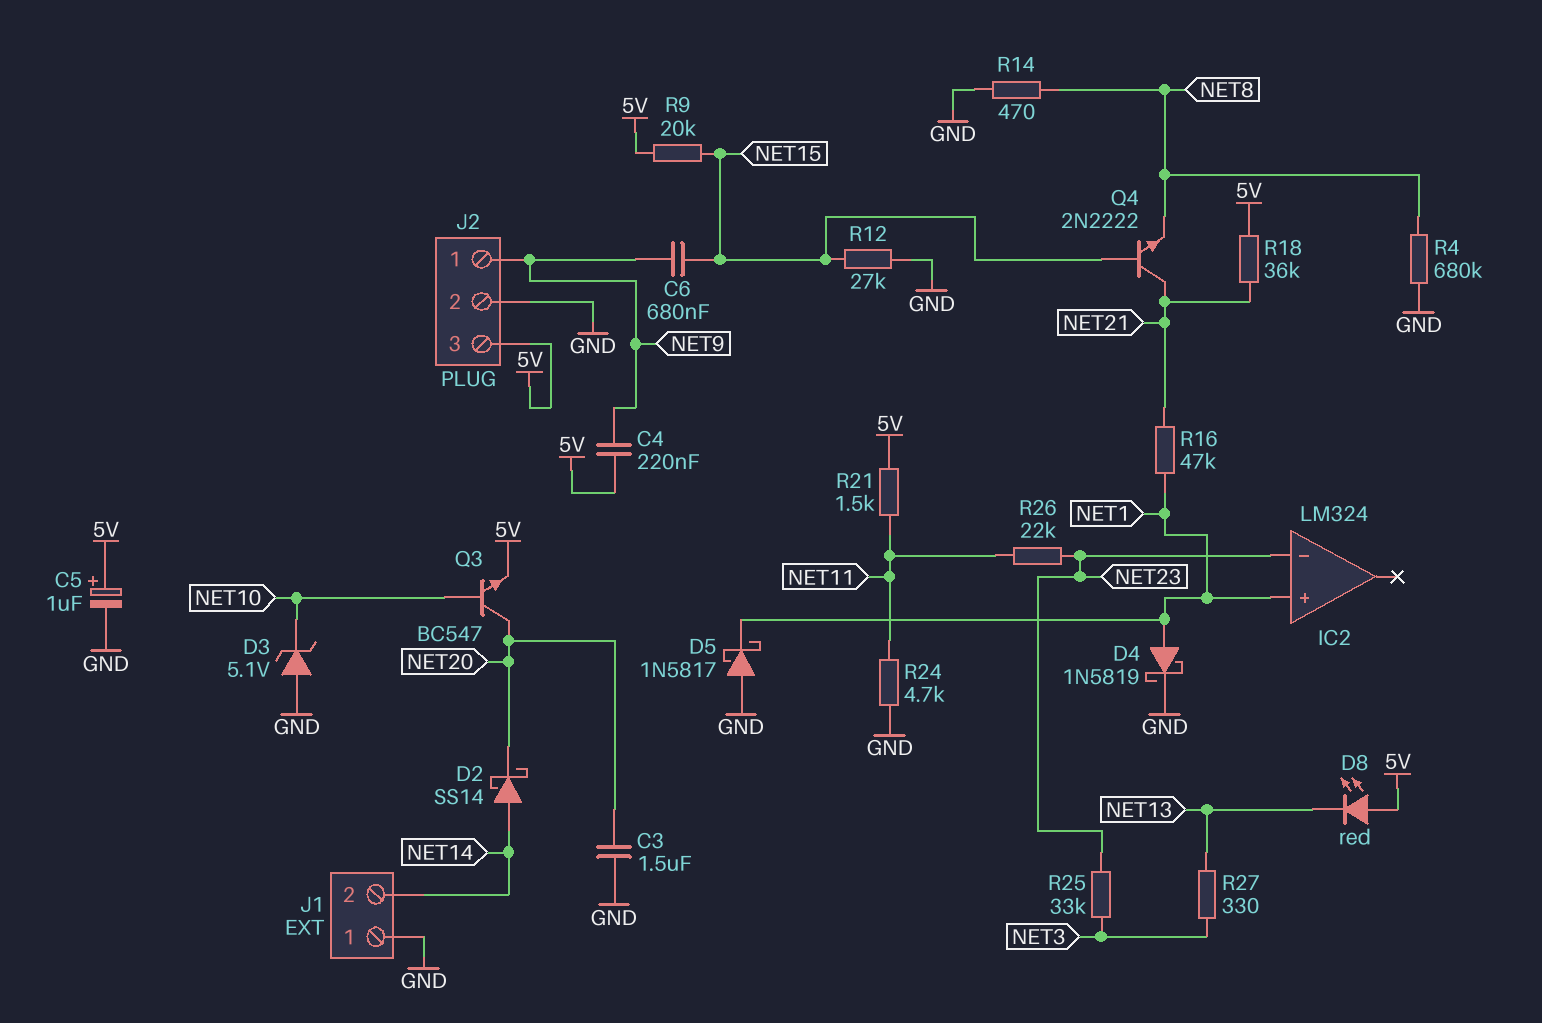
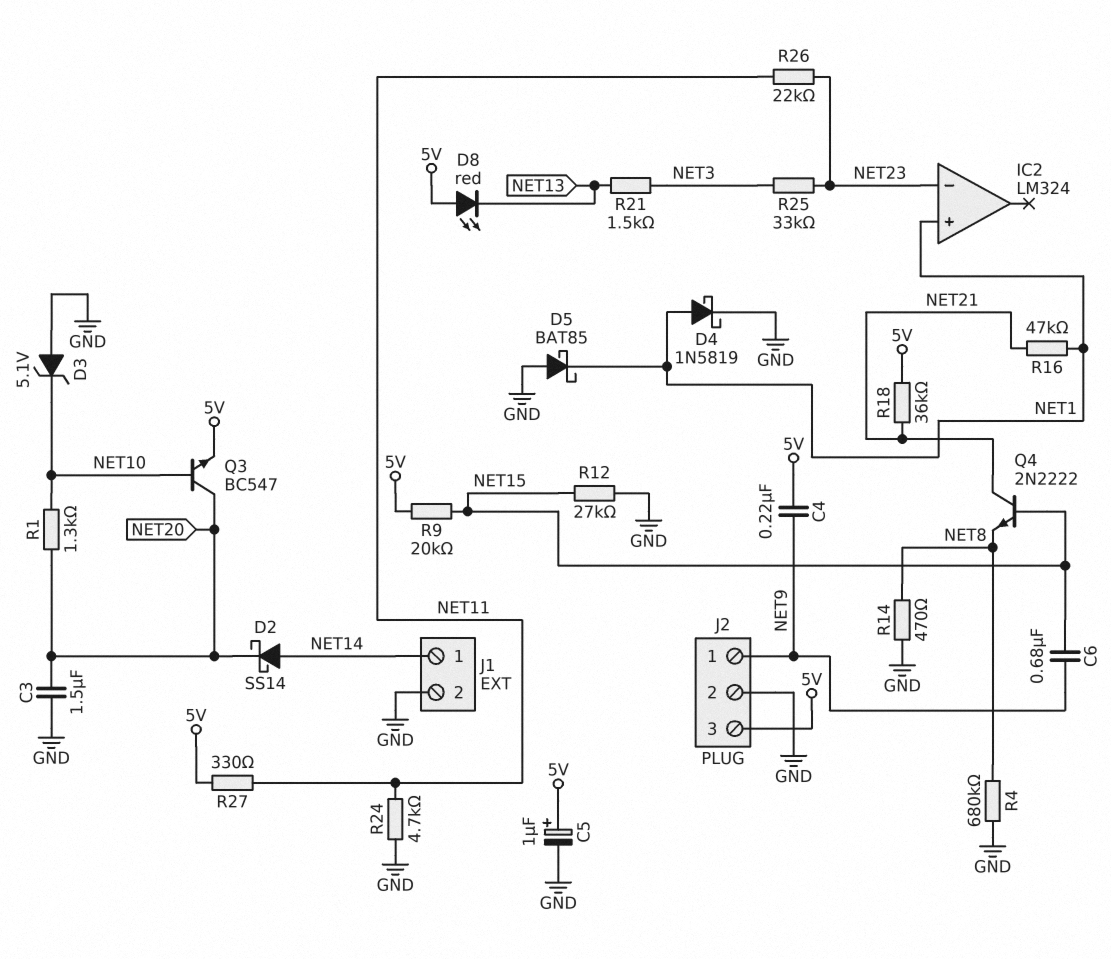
D5: schottky 1N5817 (A GND, K NET1) -> schottky BAT85 (A GND, K NET1)
J1 pin 1: GND -> NET14
J1 pin 2: NET14 -> GND
R1: none -> 1.3k (NET10, NET20)
R21: 1.5k (5V, NET11) -> 1.5k (NET3, NET13)
R27: 330 (NET3, NET13) -> 330 (5V, NET11)

